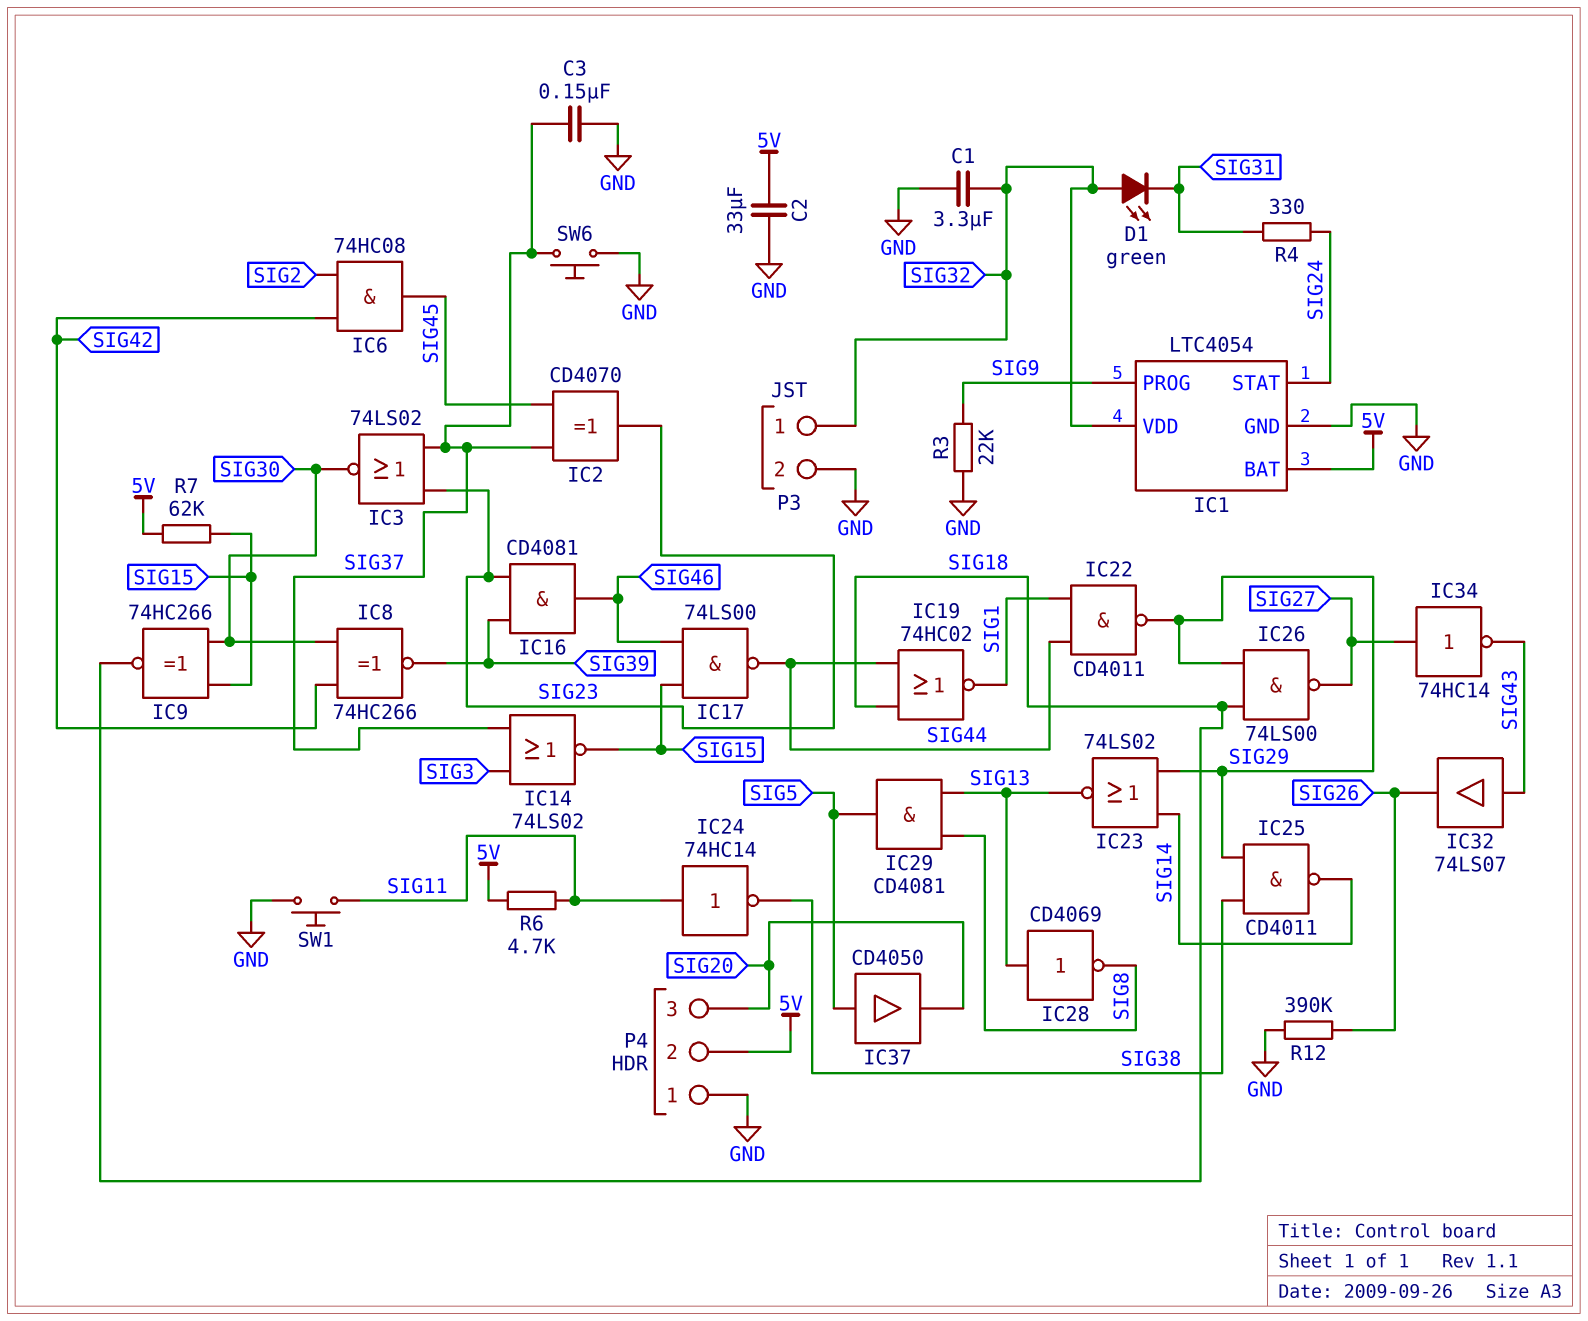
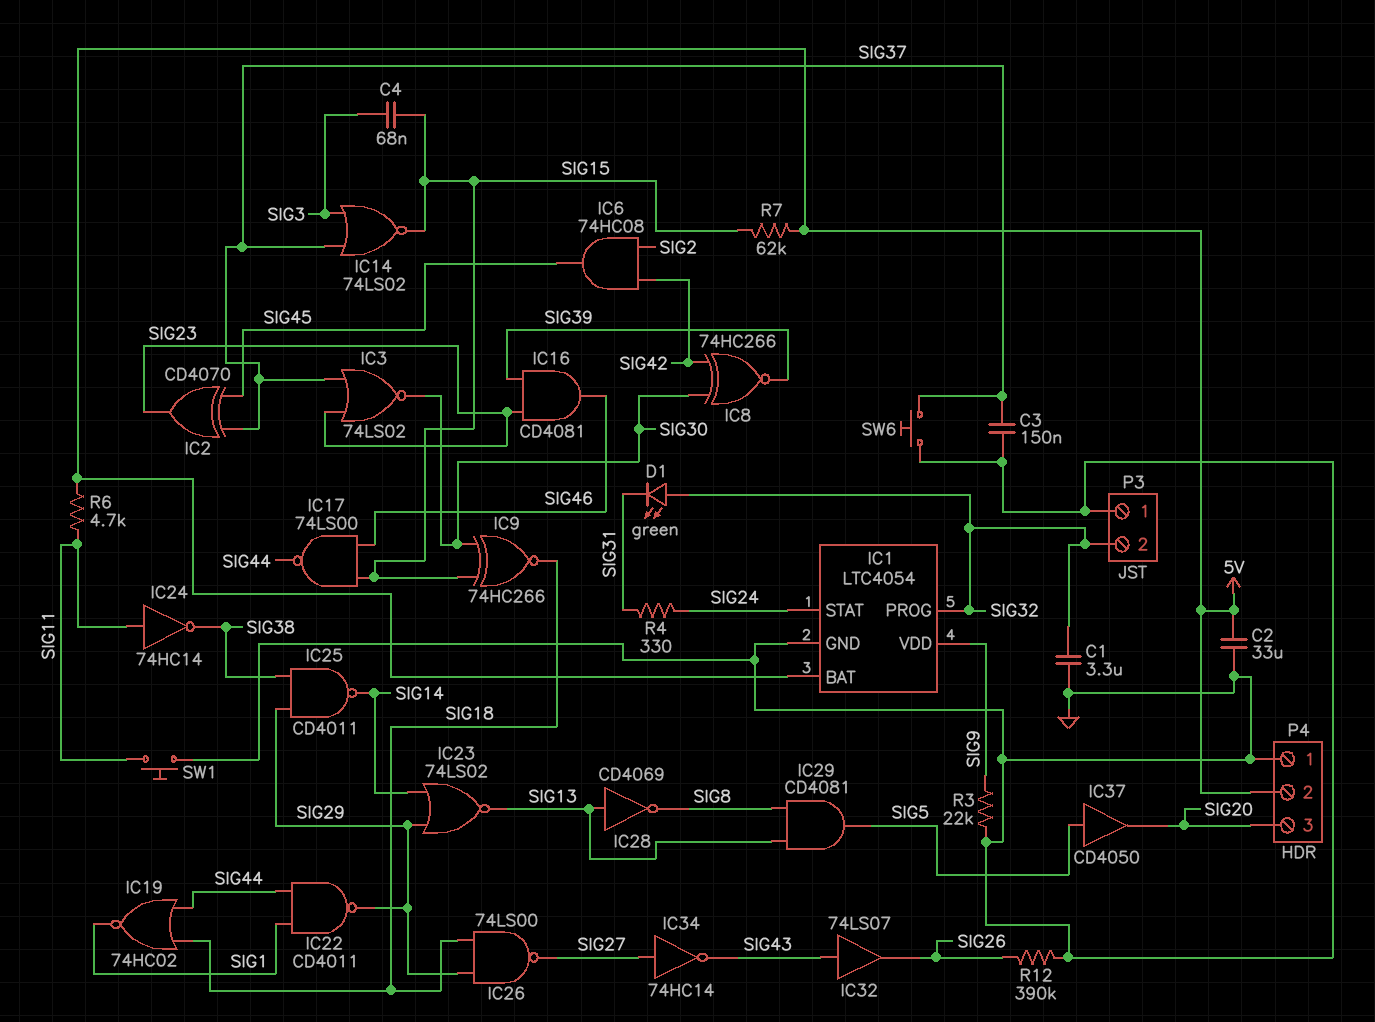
C4: none -> 68nF (SIG3, SIG15)
IC1 pin PROG: SIG9 -> SIG32
IC1 pin VDD: SIG32 -> SIG9
P3 pin 1: SIG32 -> GND
P3 pin 2: GND -> SIG32

